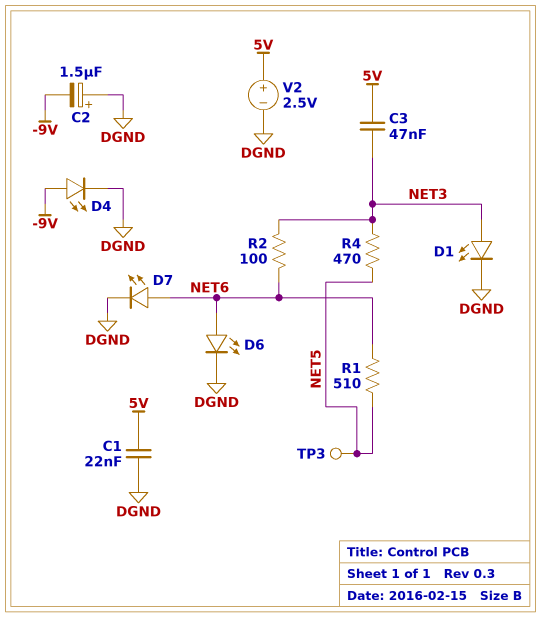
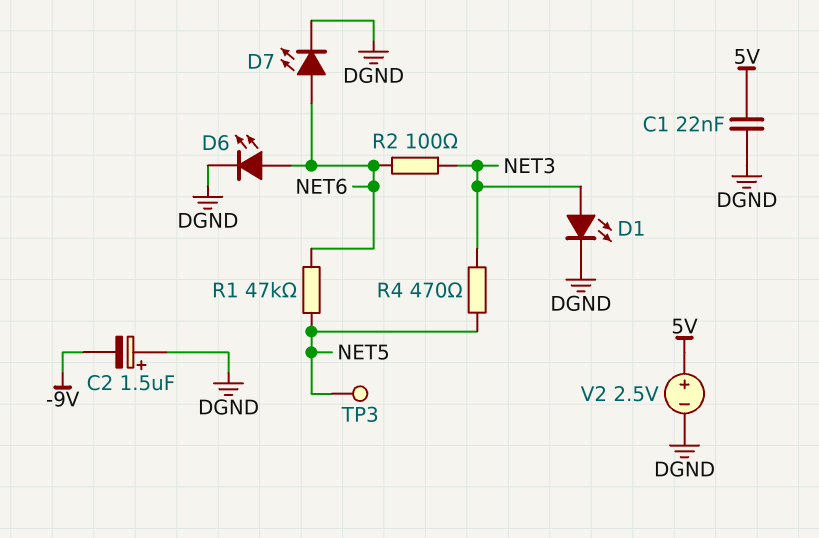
C3: 47nF (5V, NET3) -> none
D4: LED (A -9V, K DGND) -> none
R1: 510 (NET5, NET6) -> 47k (NET5, NET6)

